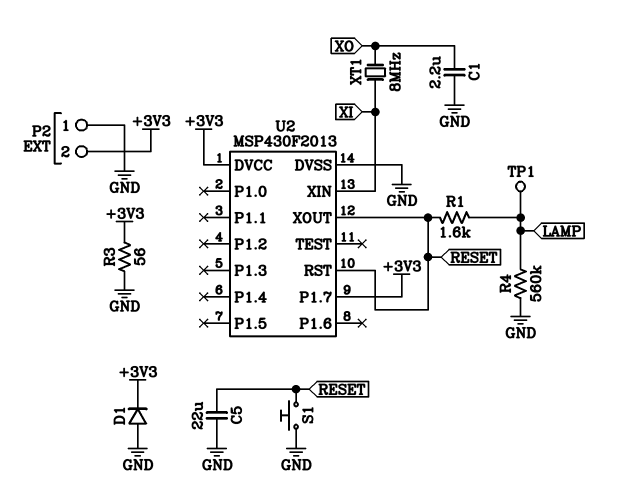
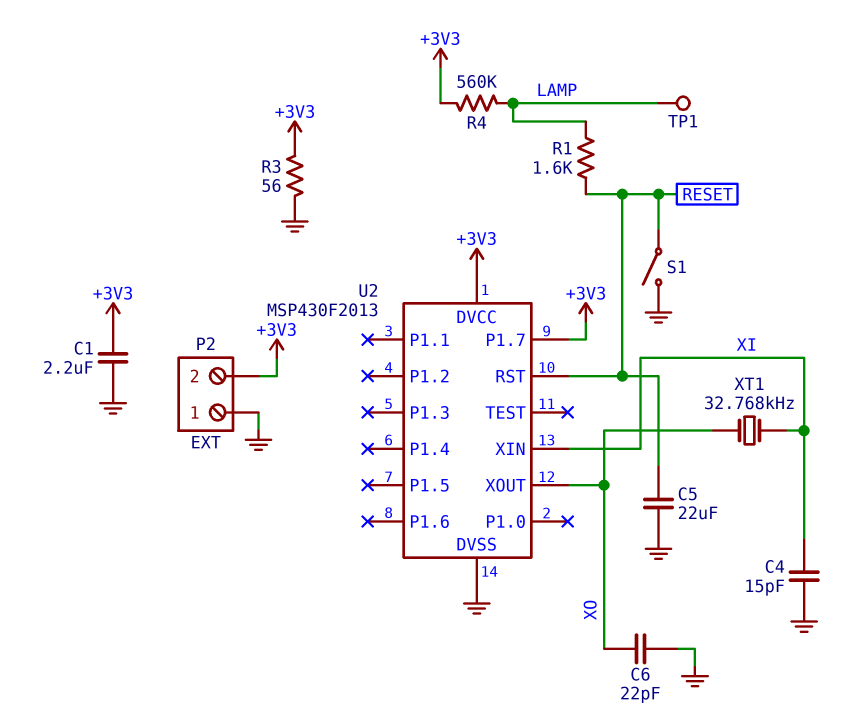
C1: 2.2uF (GND, XO) -> 2.2uF (+3V3, GND)
C4: none -> 15pF (GND, XI)
C6: none -> 22pF (GND, XO)
D1: diode (A GND, K +3V3) -> none
R4: 560k (GND, LAMP) -> 560k (+3V3, LAMP)
S1: button (GND, RESET) -> switch (GND, RESET)
U2 pin XOUT: RESET -> XO
XT1: 8MHz (XI, XO) -> 32.768kHz (XI, XO)

